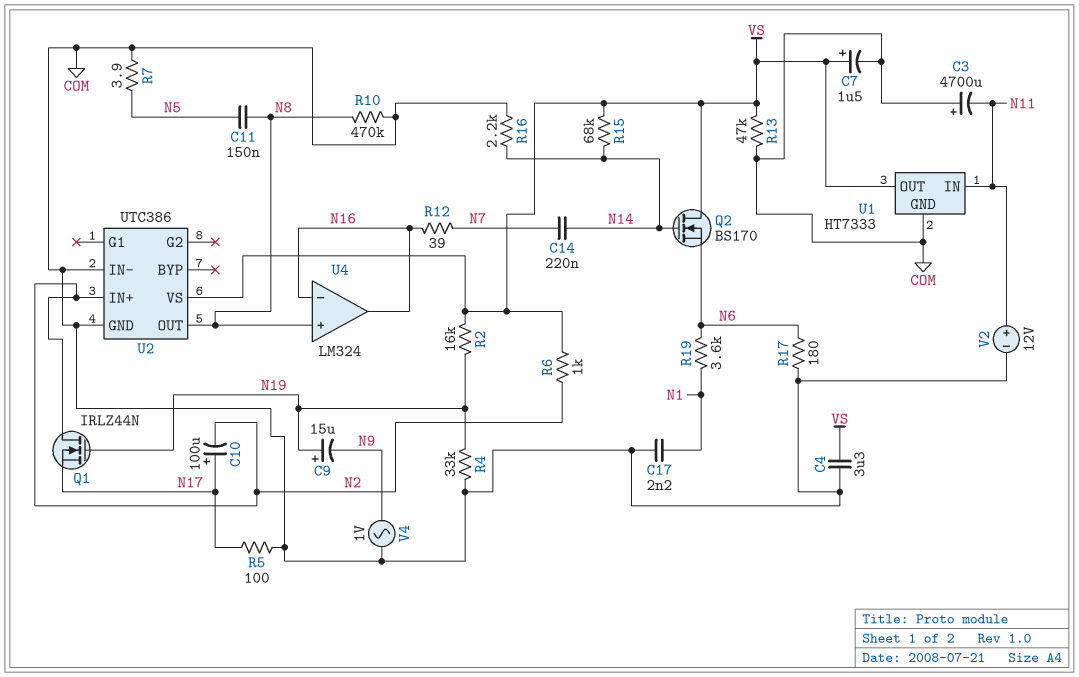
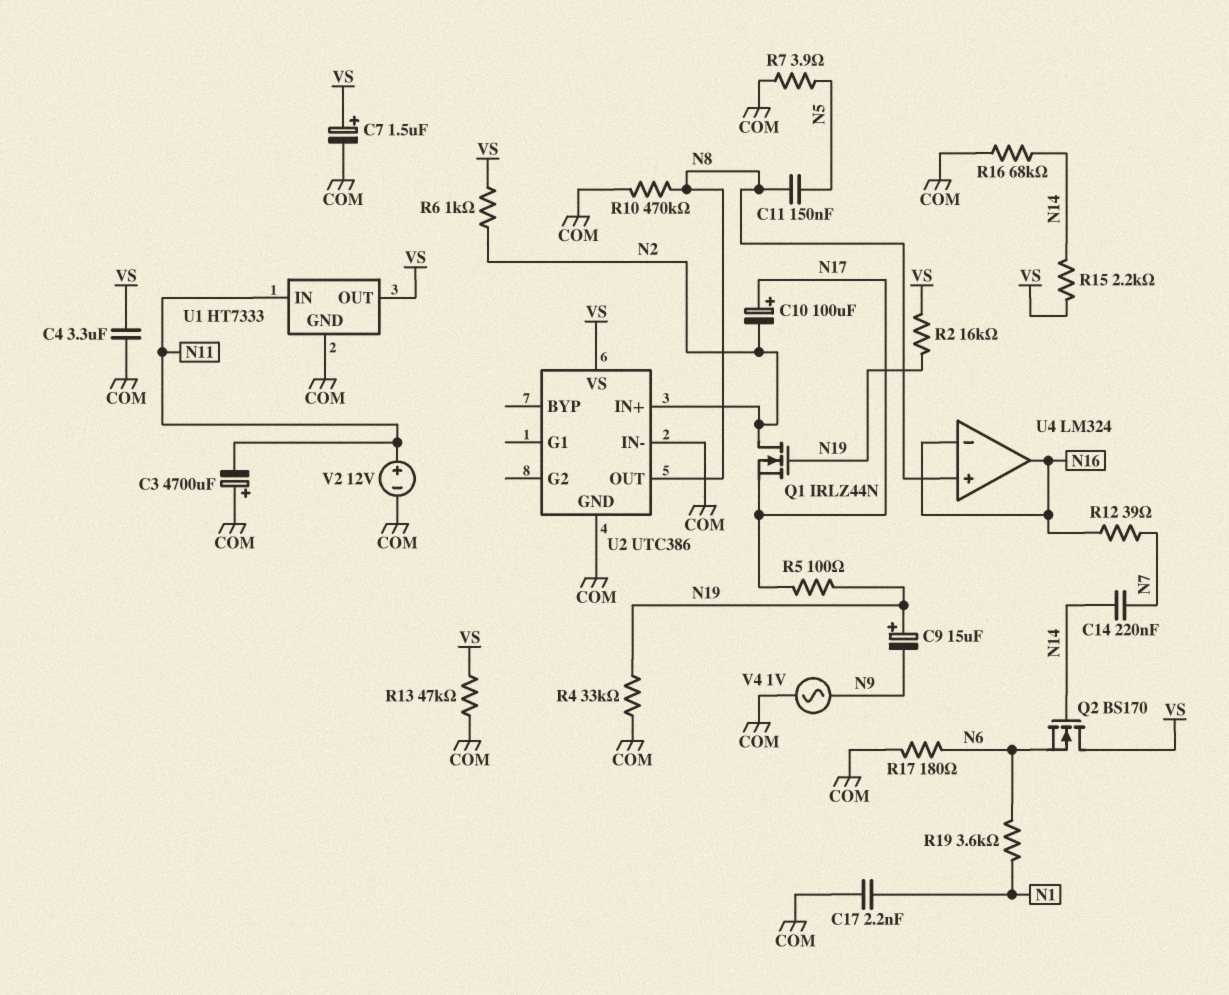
R5: 100 (COM, N17) -> 100 (N17, N19)
R15: 68k (N14, VS) -> 2.2k (N14, VS)
R16: 2.2k (COM, N14) -> 68k (COM, N14)

